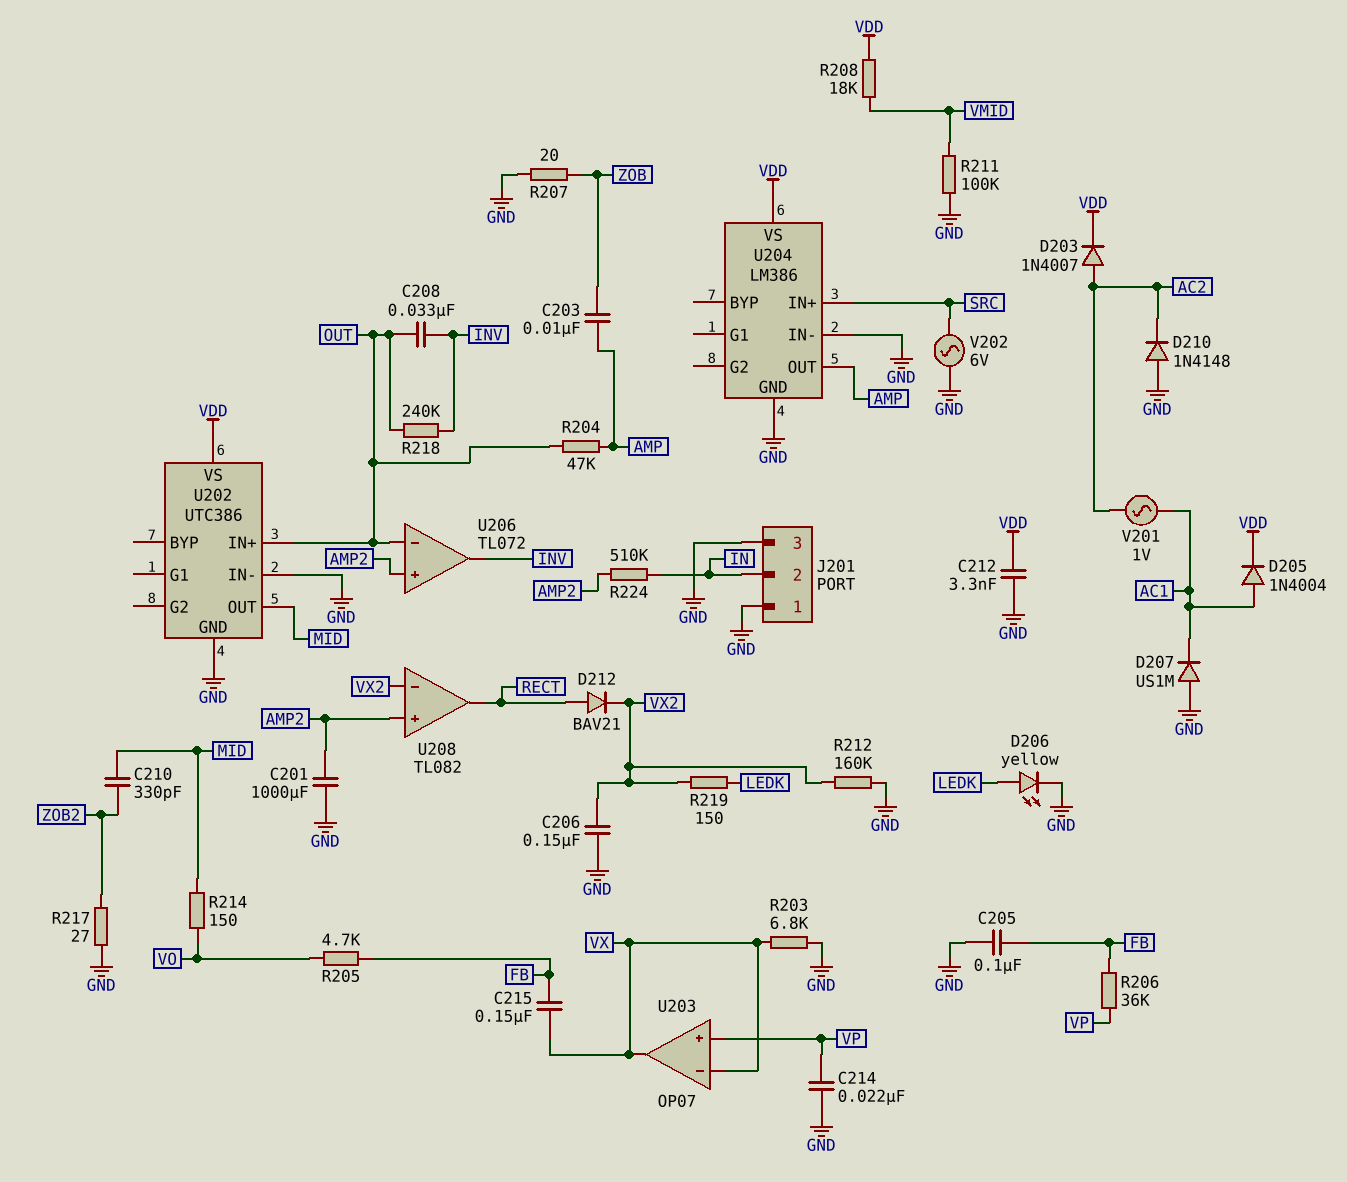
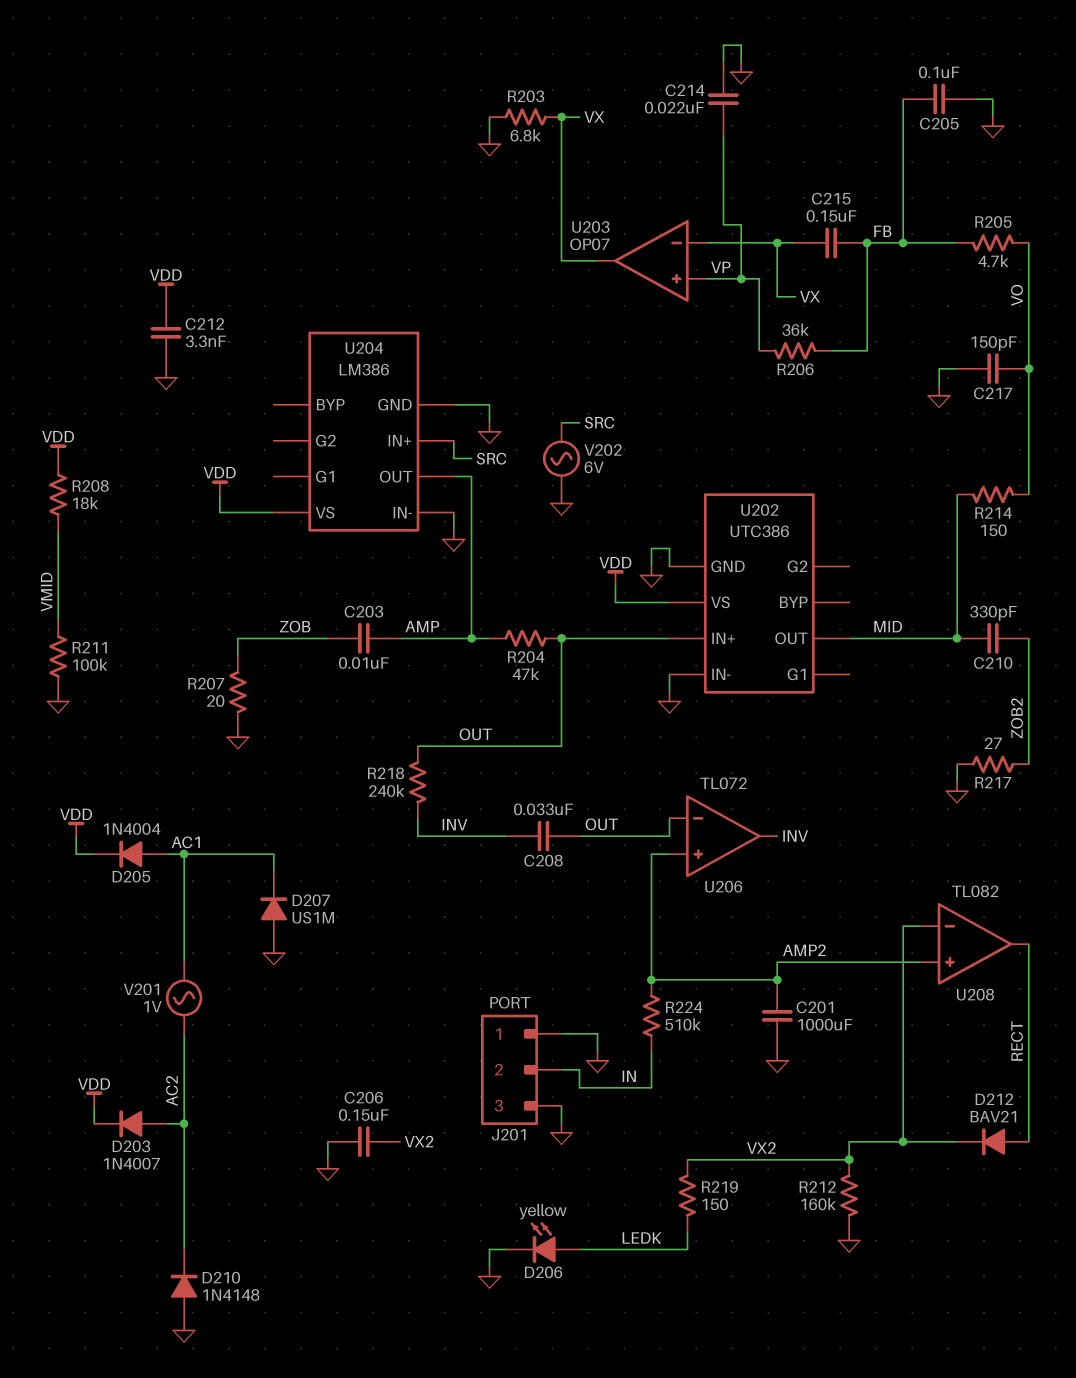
C217: none -> 150pF (GND, VO)

